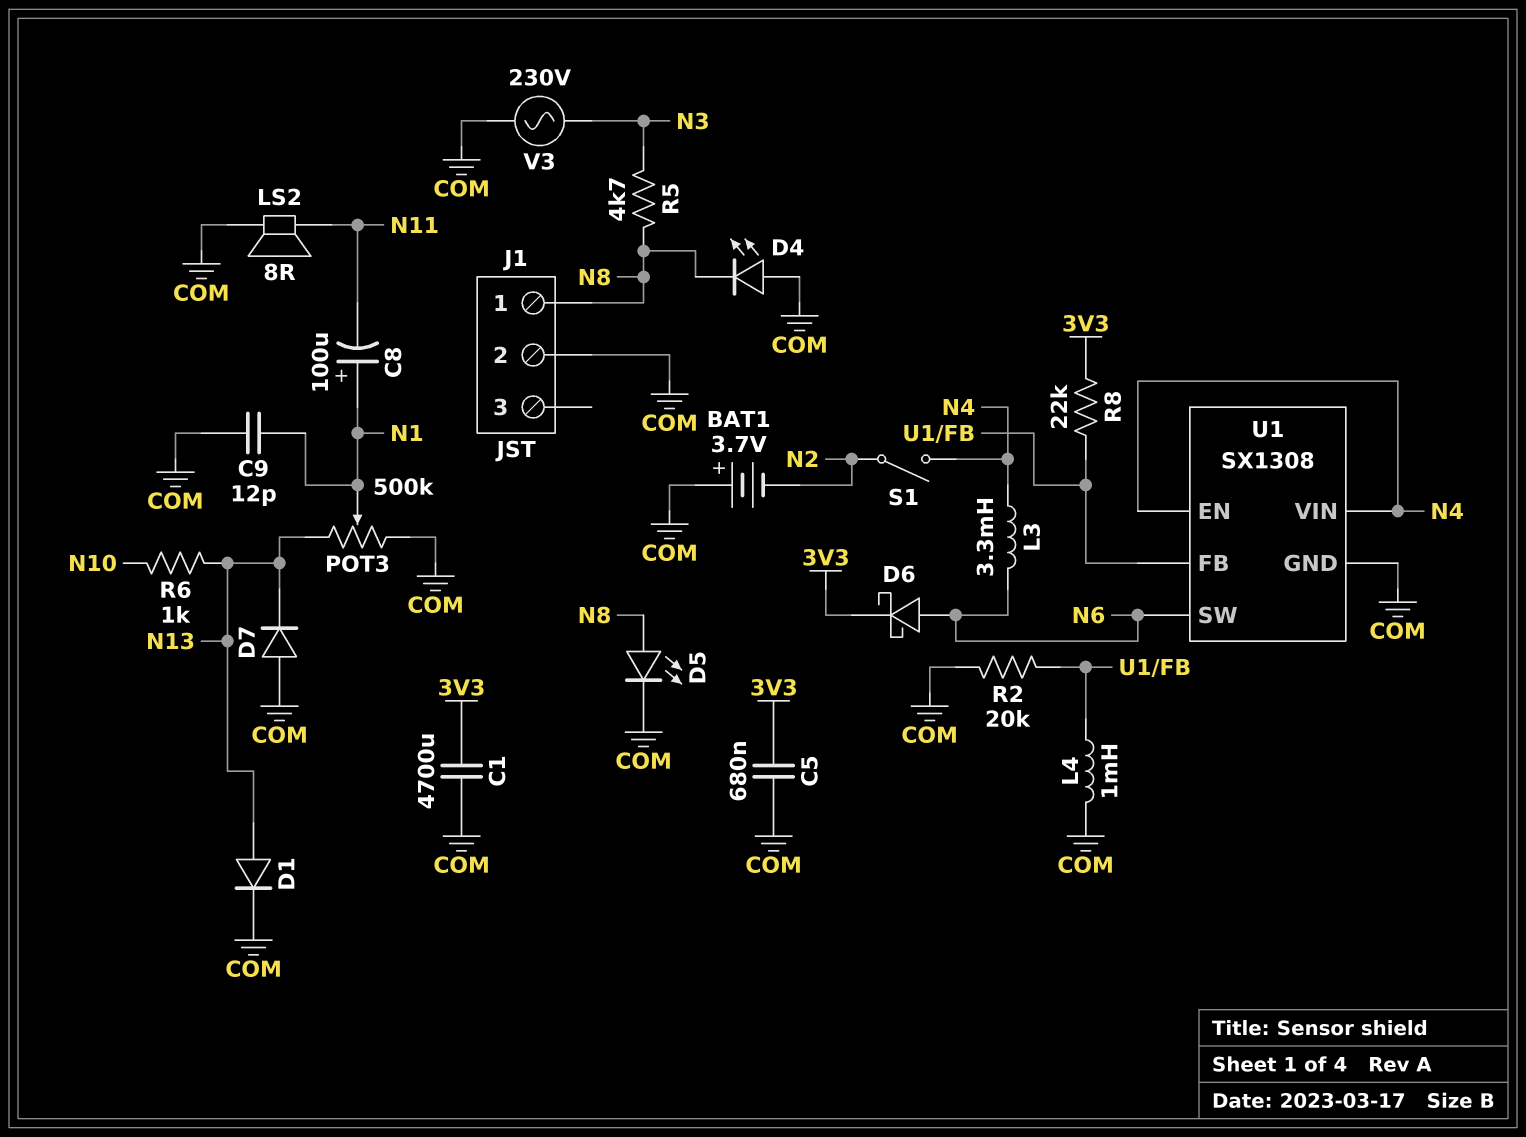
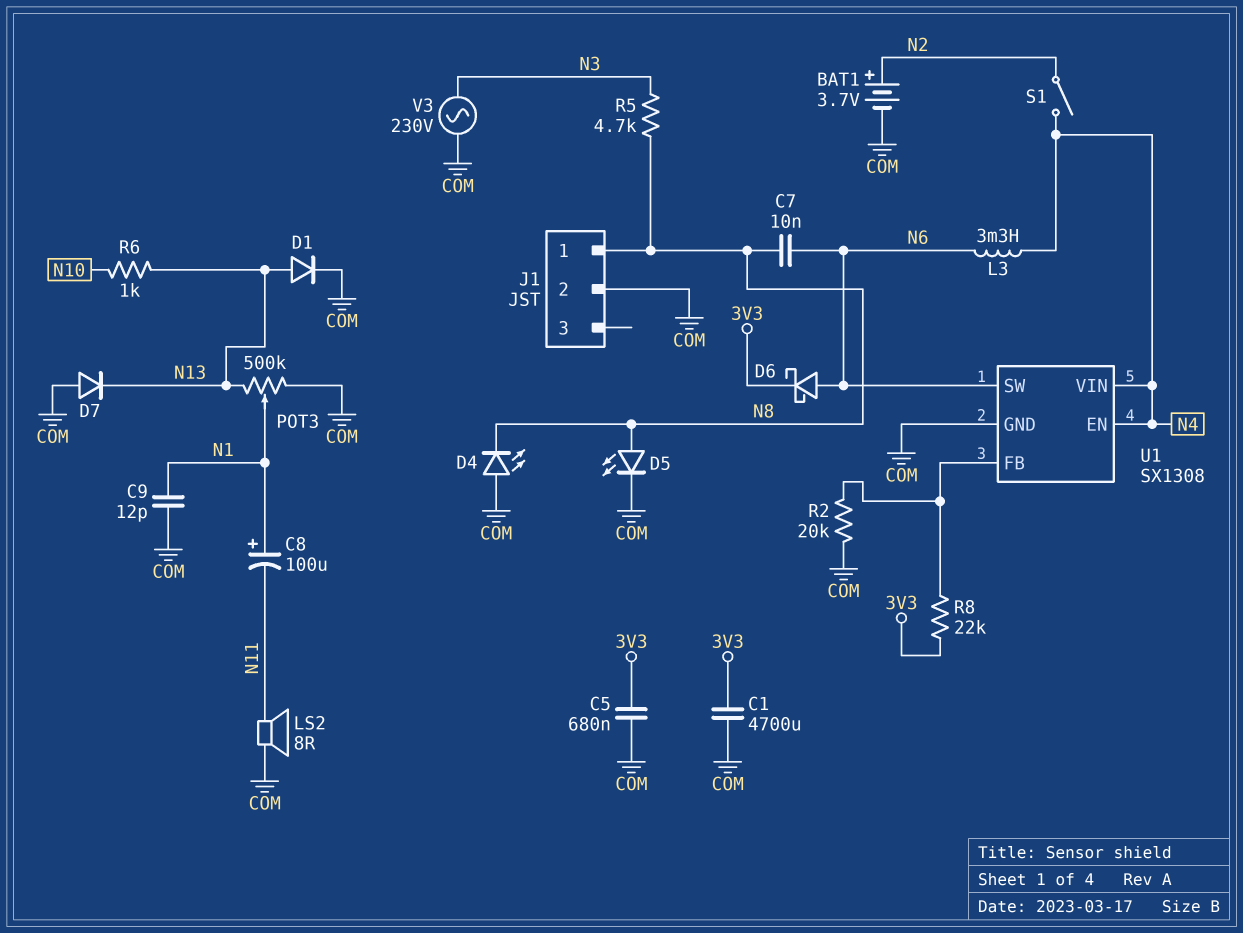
BAT1: 3.7V (plus COM, minus N2) -> 3.7V (plus N2, minus COM)
C7: none -> 10nF (N6, N8)
L4: 1mH (COM, U1/FB) -> none

